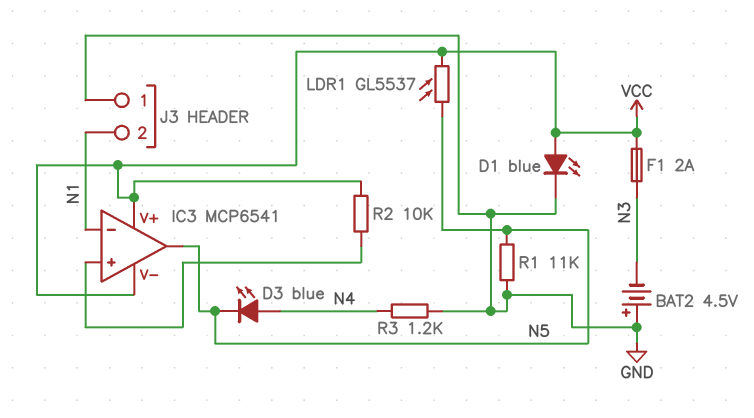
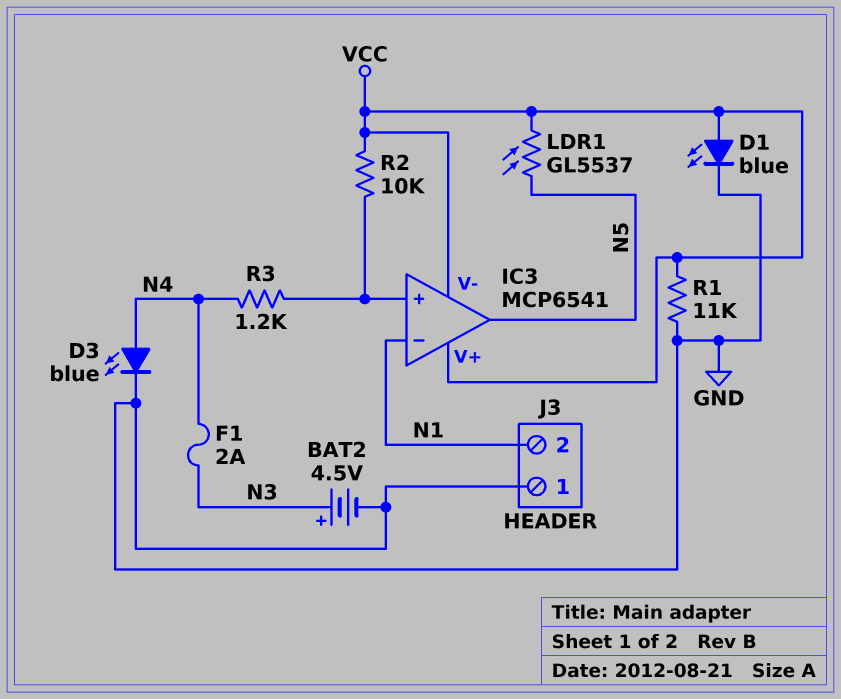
BAT2: 4.5V (plus GND, minus N3) -> 4.5V (plus N3, minus GND)
D3: LED blue (A N4, K N5) -> LED blue (A N4, K GND)
F1: 2A (N3, VCC) -> 2A (N3, N4)
R1: 11k (GND, N5) -> 11k (GND, VCC)
R3: 1.2k (GND, N4) -> 1.2k (IC3/in+, N4)

